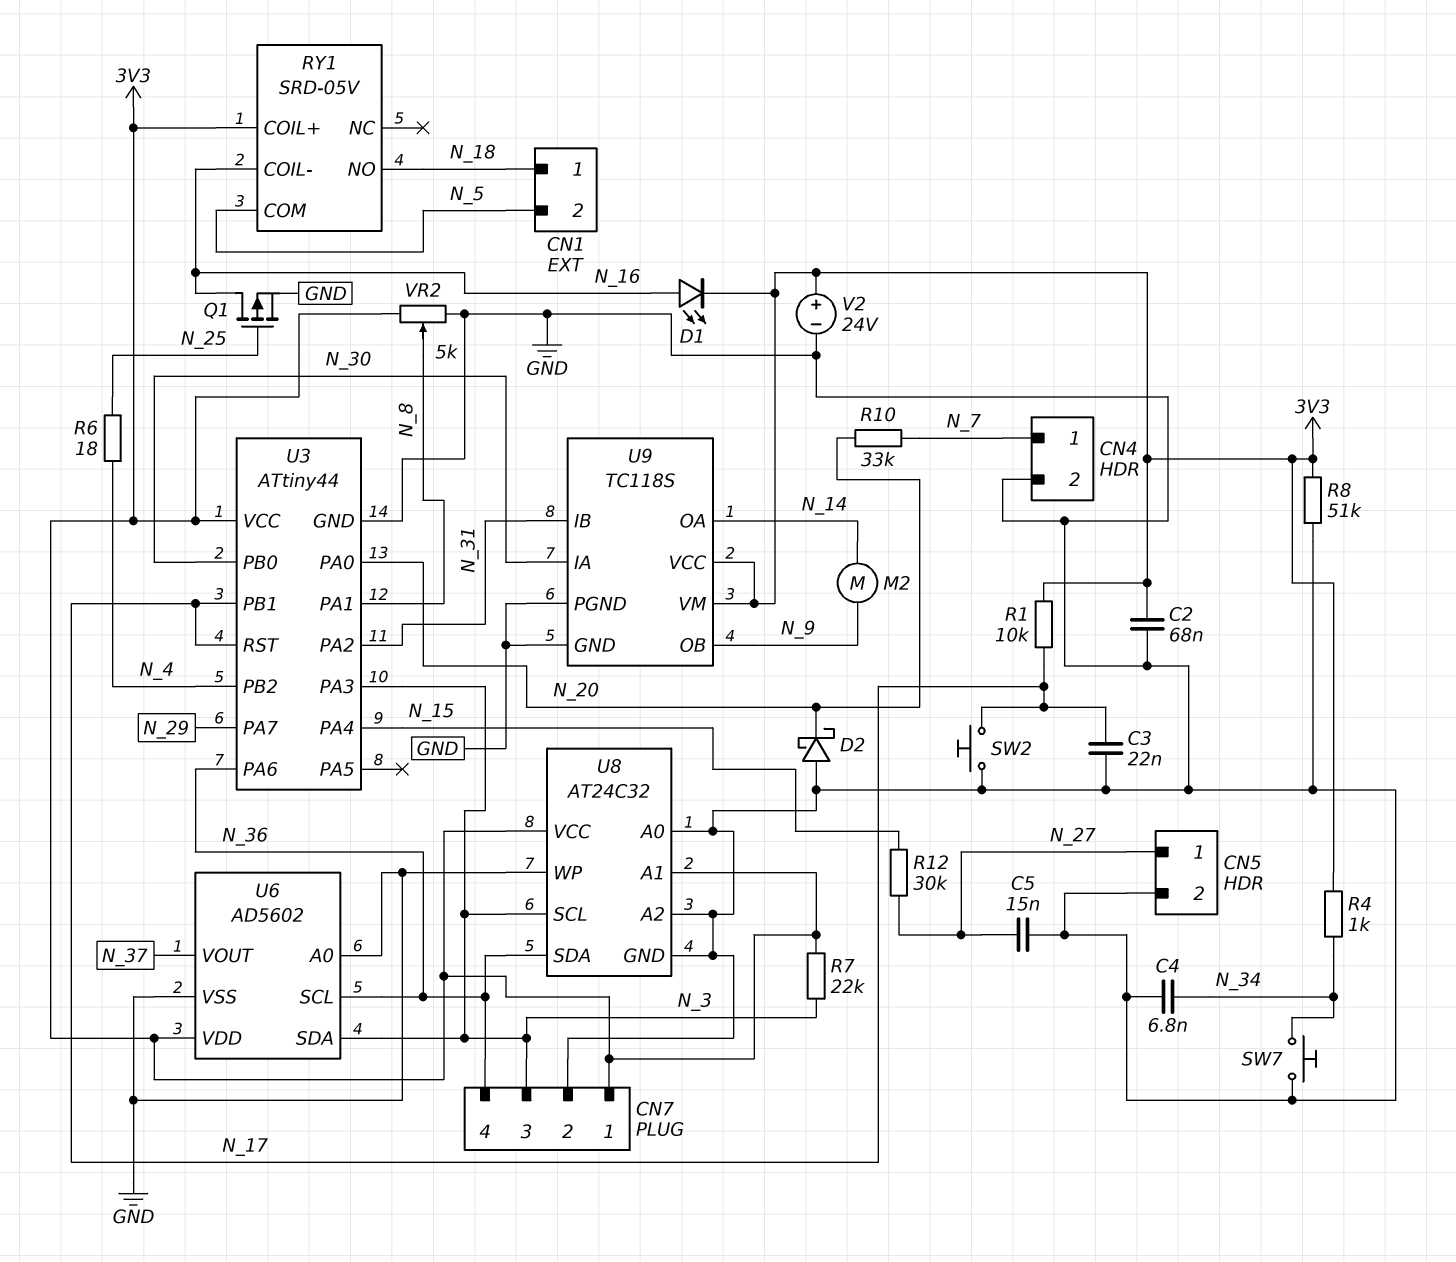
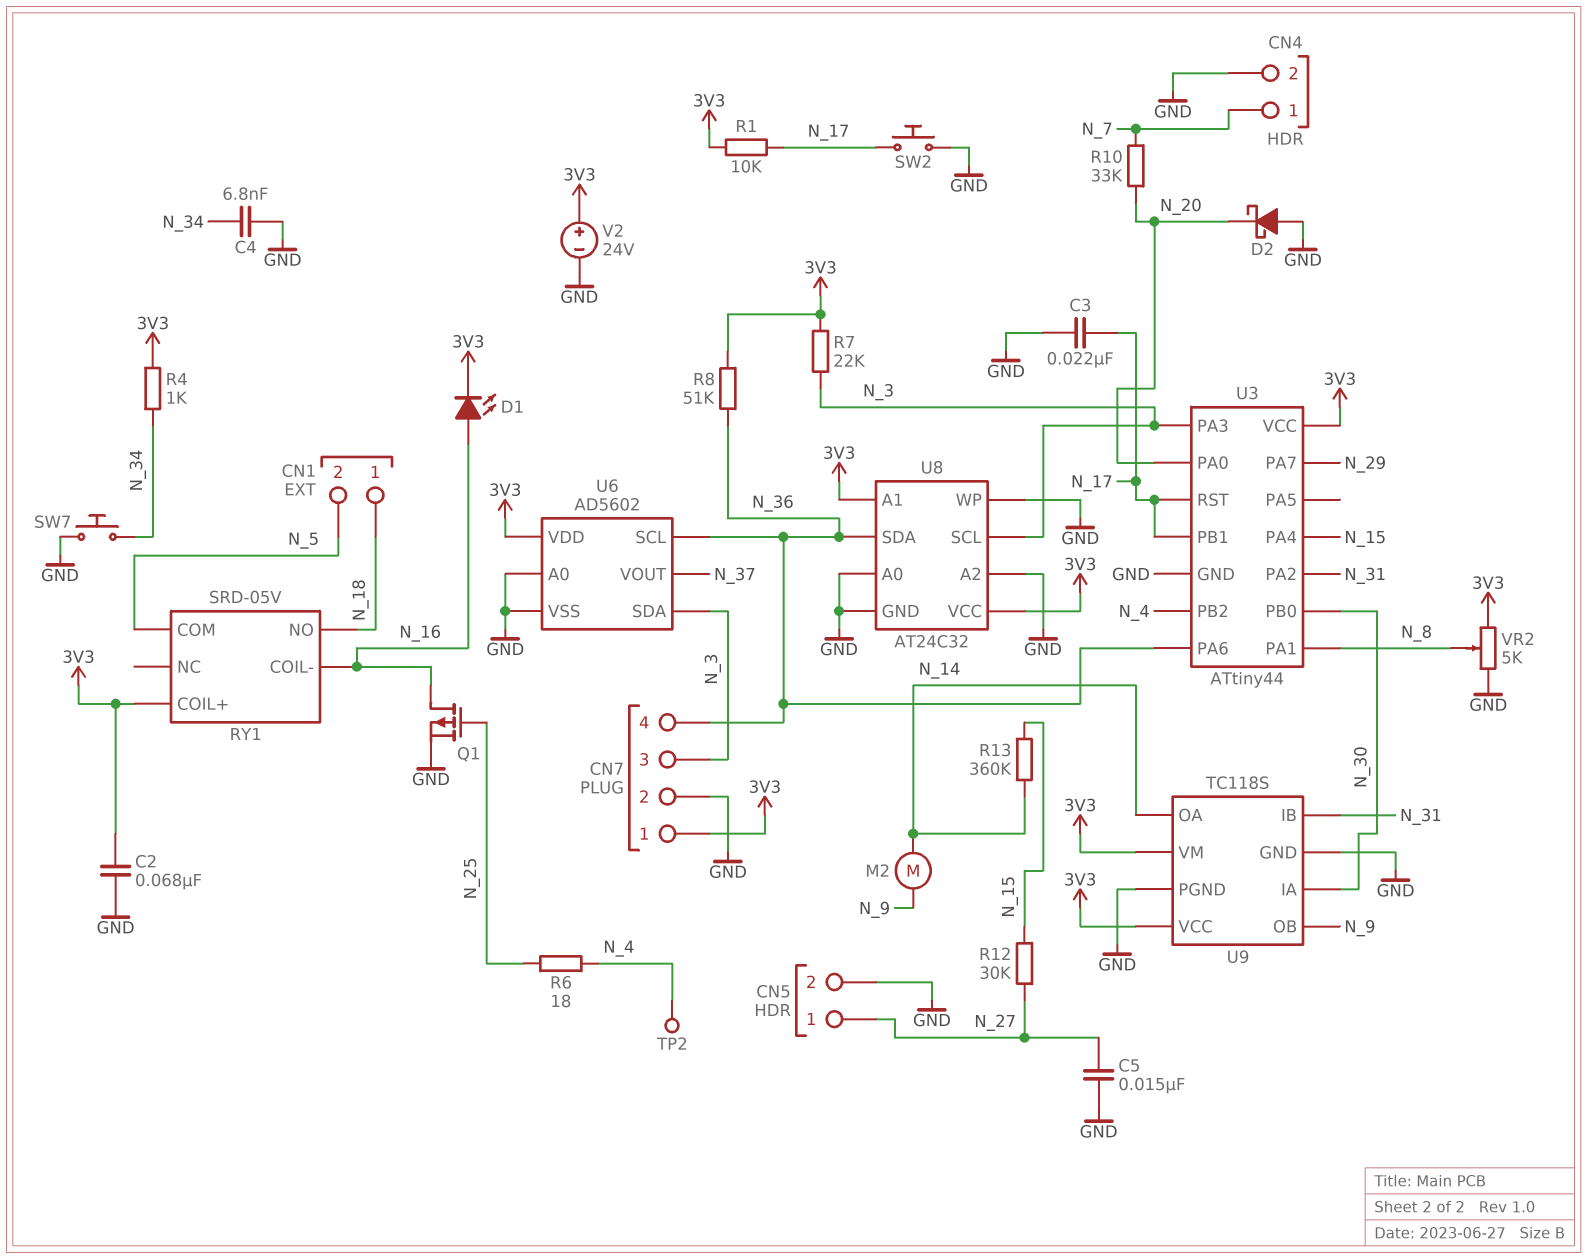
R8: 51k (3V3, GND) -> 51k (3V3, N_36)
R13: none -> 360k (N_14, N_15)
TP2: none -> test point (N_4)

